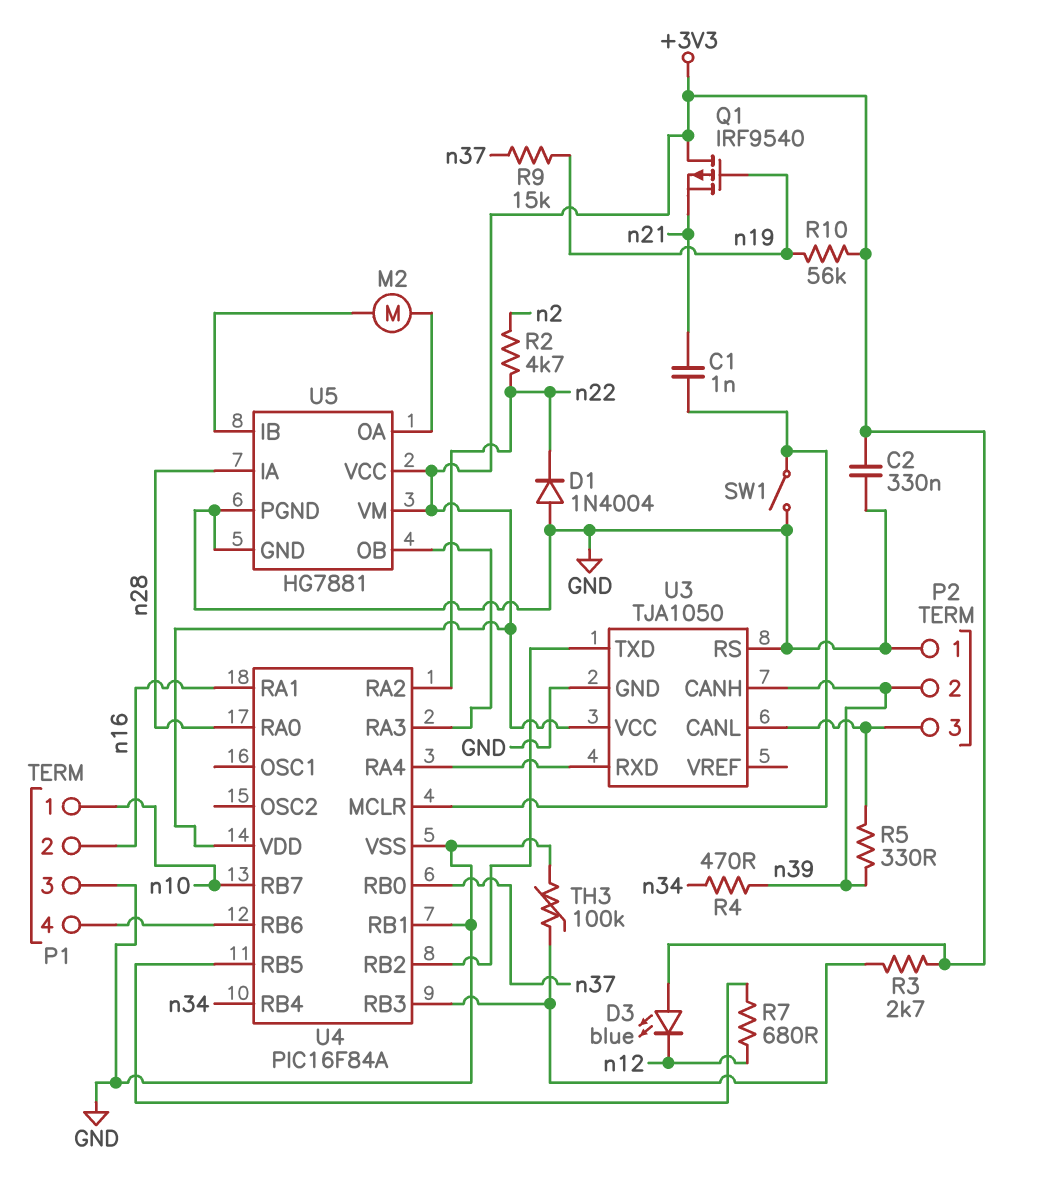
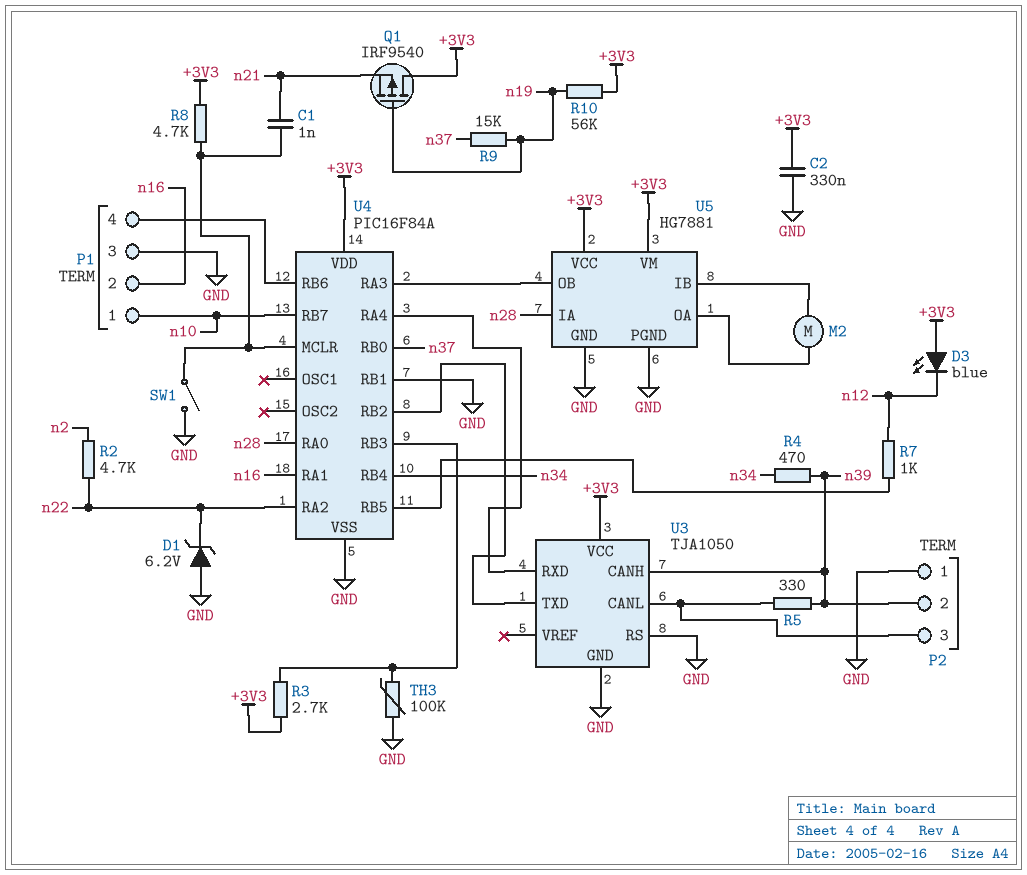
D1: diode 1N4004 (A GND, K n22) -> zener 6.2V (A GND, K n22)
R7: 680 (U4/RB5, n12) -> 1k (U4/RB5, n12)
R8: none -> 4.7k (+3V3, U4/MCLR)

